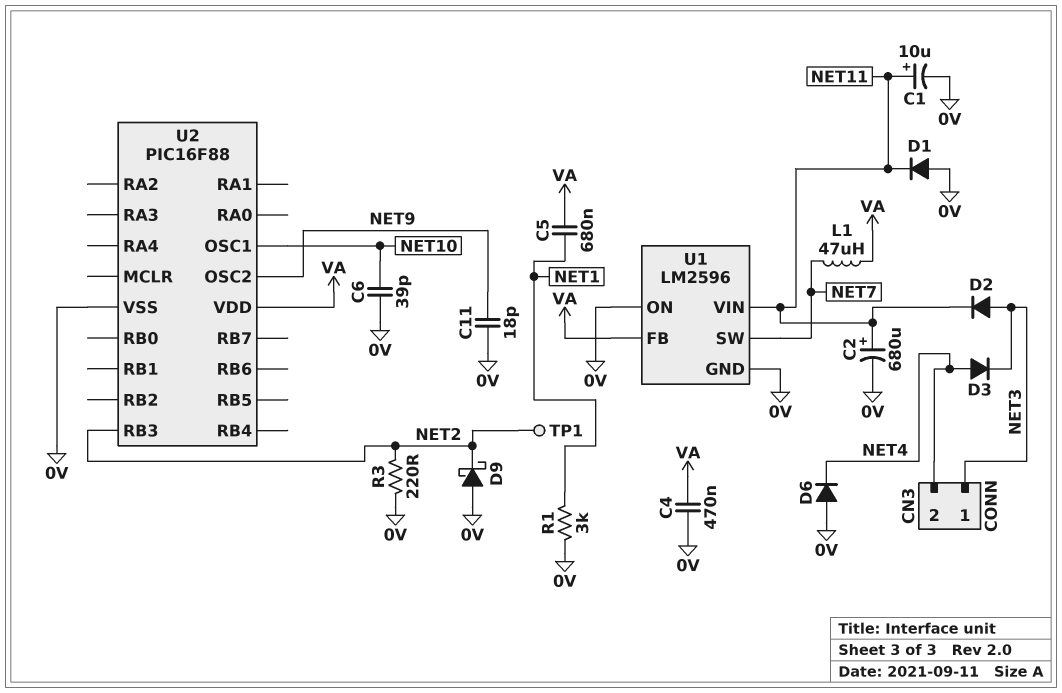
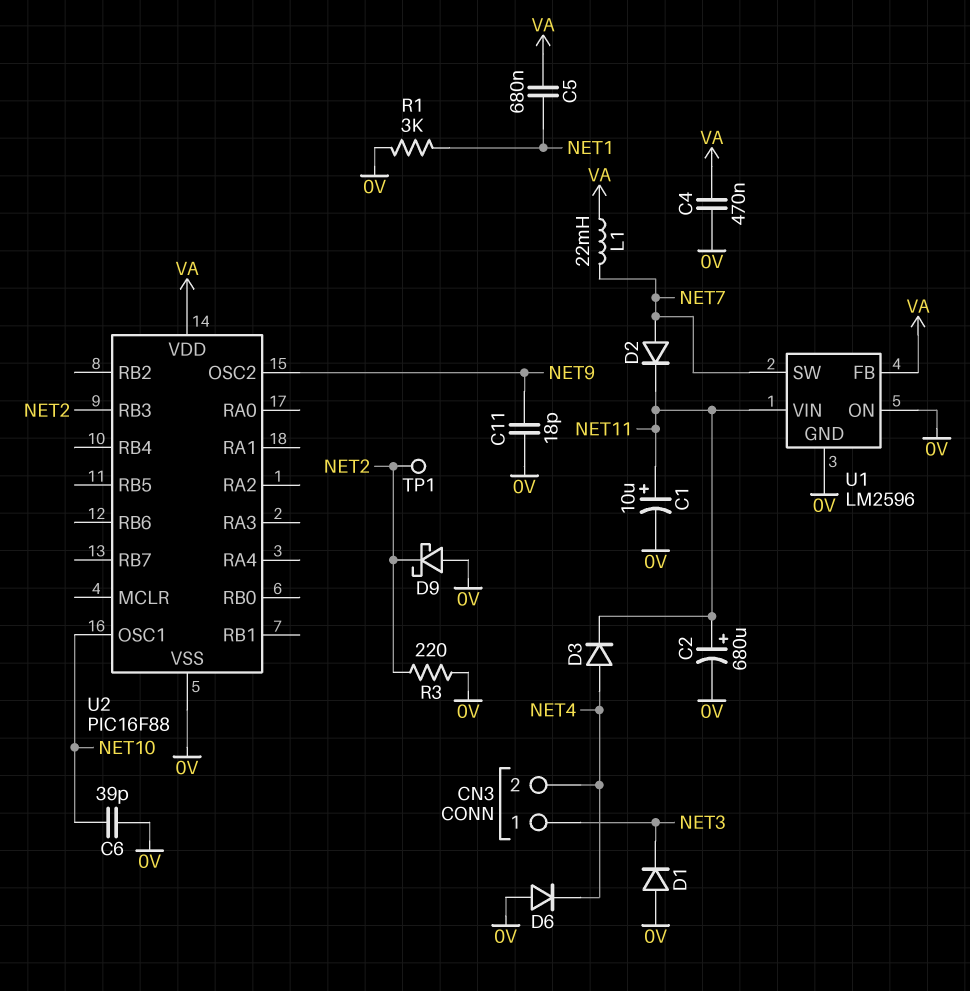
D1: diode (A 0V, K NET11) -> diode (A 0V, K NET3)
D2: diode (A NET3, K NET11) -> diode (A NET7, K NET11)
D3: diode (A NET4, K NET3) -> diode (A NET4, K NET11)
L1: 47uH (NET7, VA) -> 22mH (NET7, VA)

